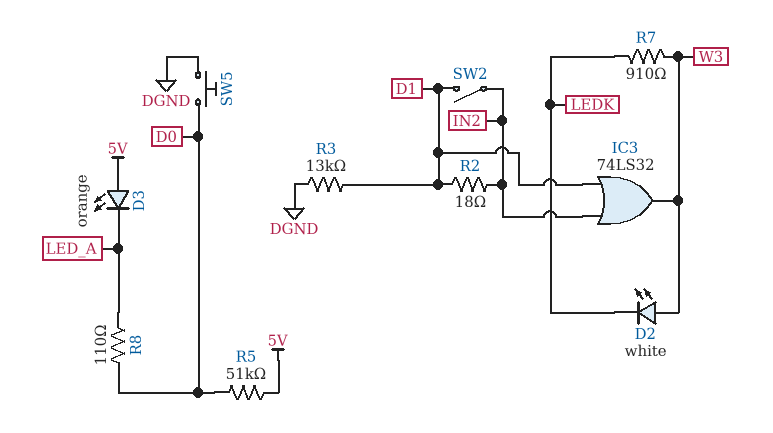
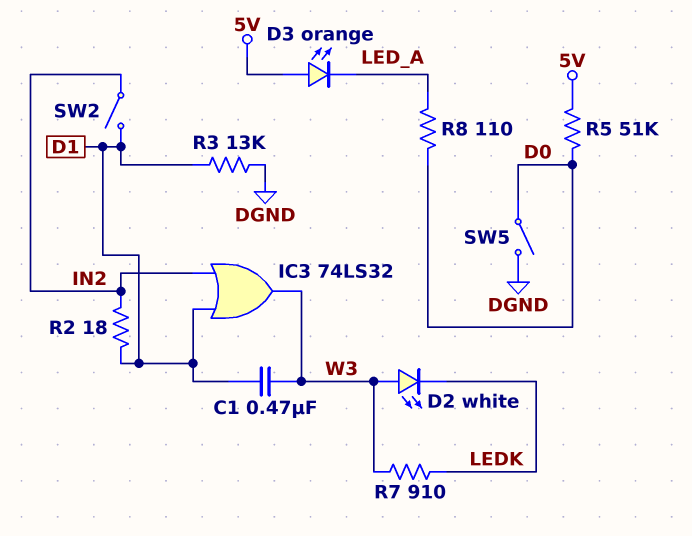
C1: none -> 470nF (D1, W3)
SW5: button (D0, DGND) -> switch (D0, DGND)

